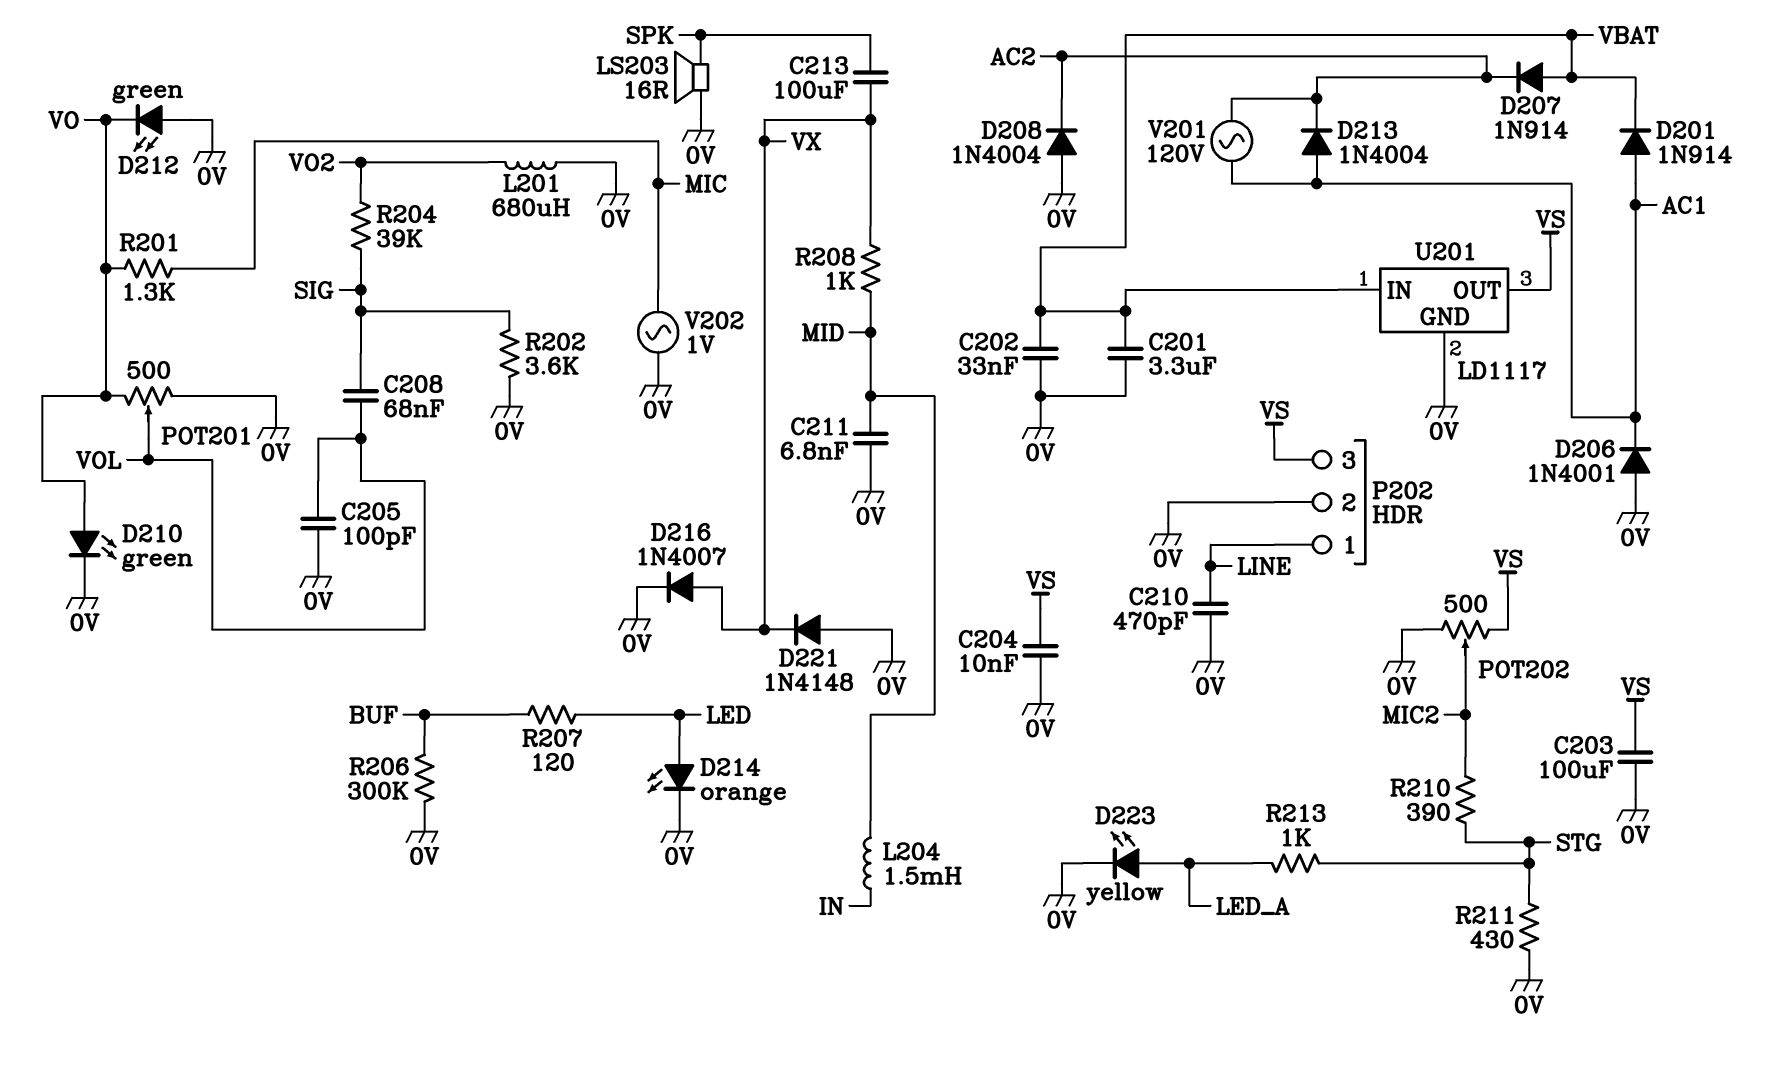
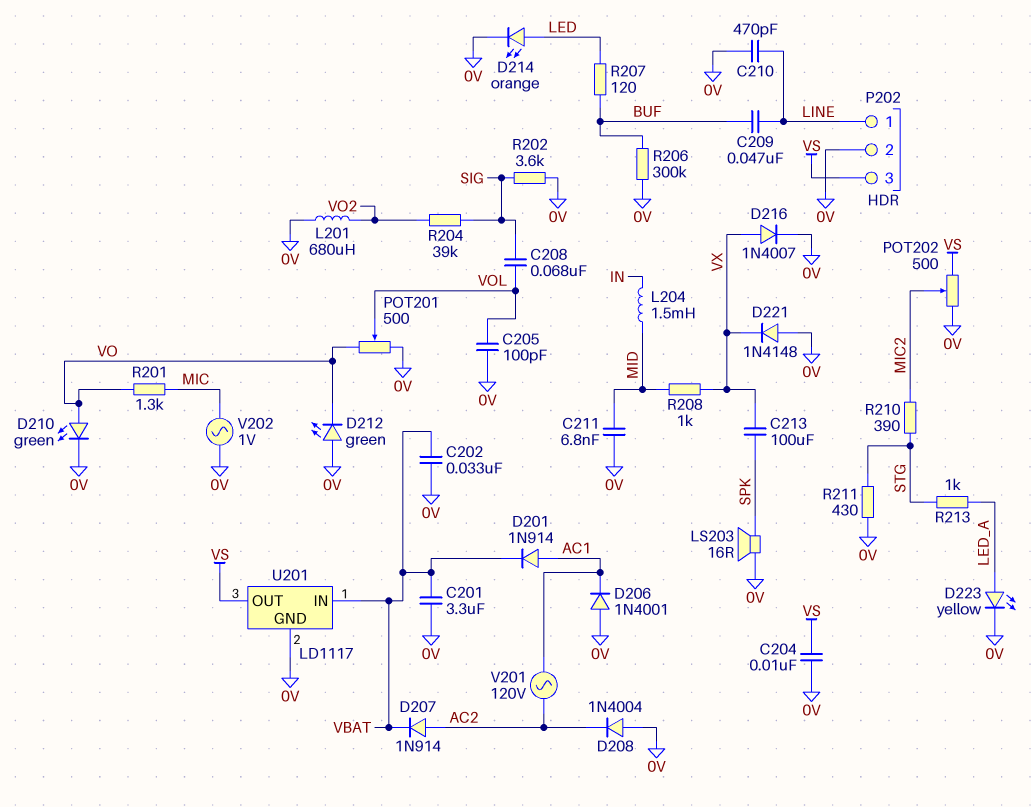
C203: 100uF (0V, VS) -> none
C209: none -> 47nF (BUF, LINE)
D207: diode 1N914 (A VBAT, K AC2) -> diode 1N914 (A AC2, K VBAT)
D213: diode 1N4004 (A AC1, K AC2) -> none

